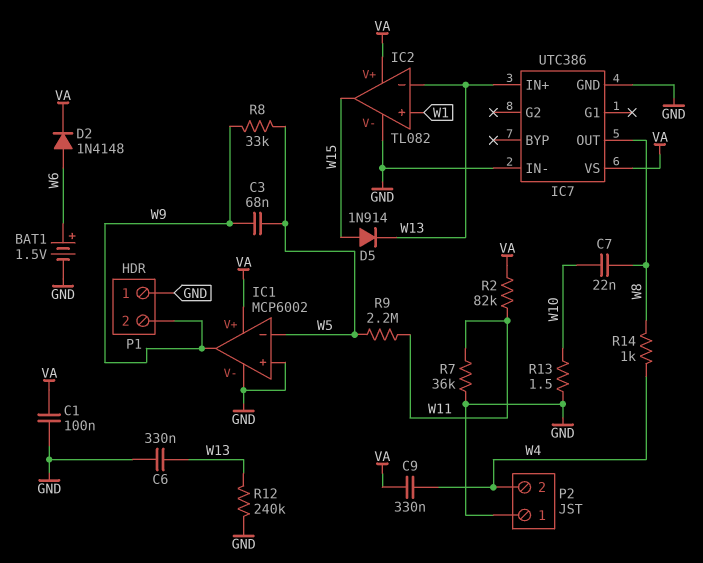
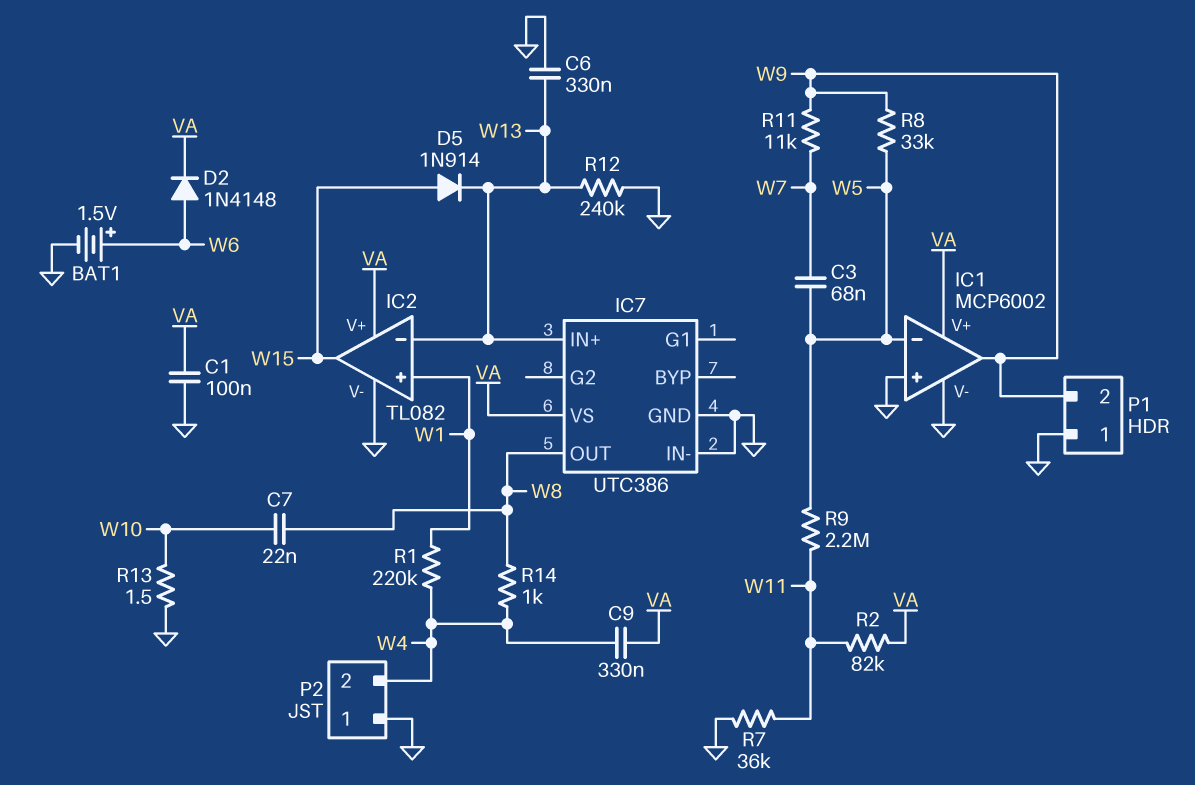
C3: 68nF (W5, W9) -> 68nF (W5, W7)
R1: none -> 220k (W1, W4)
R11: none -> 11k (W7, W9)

